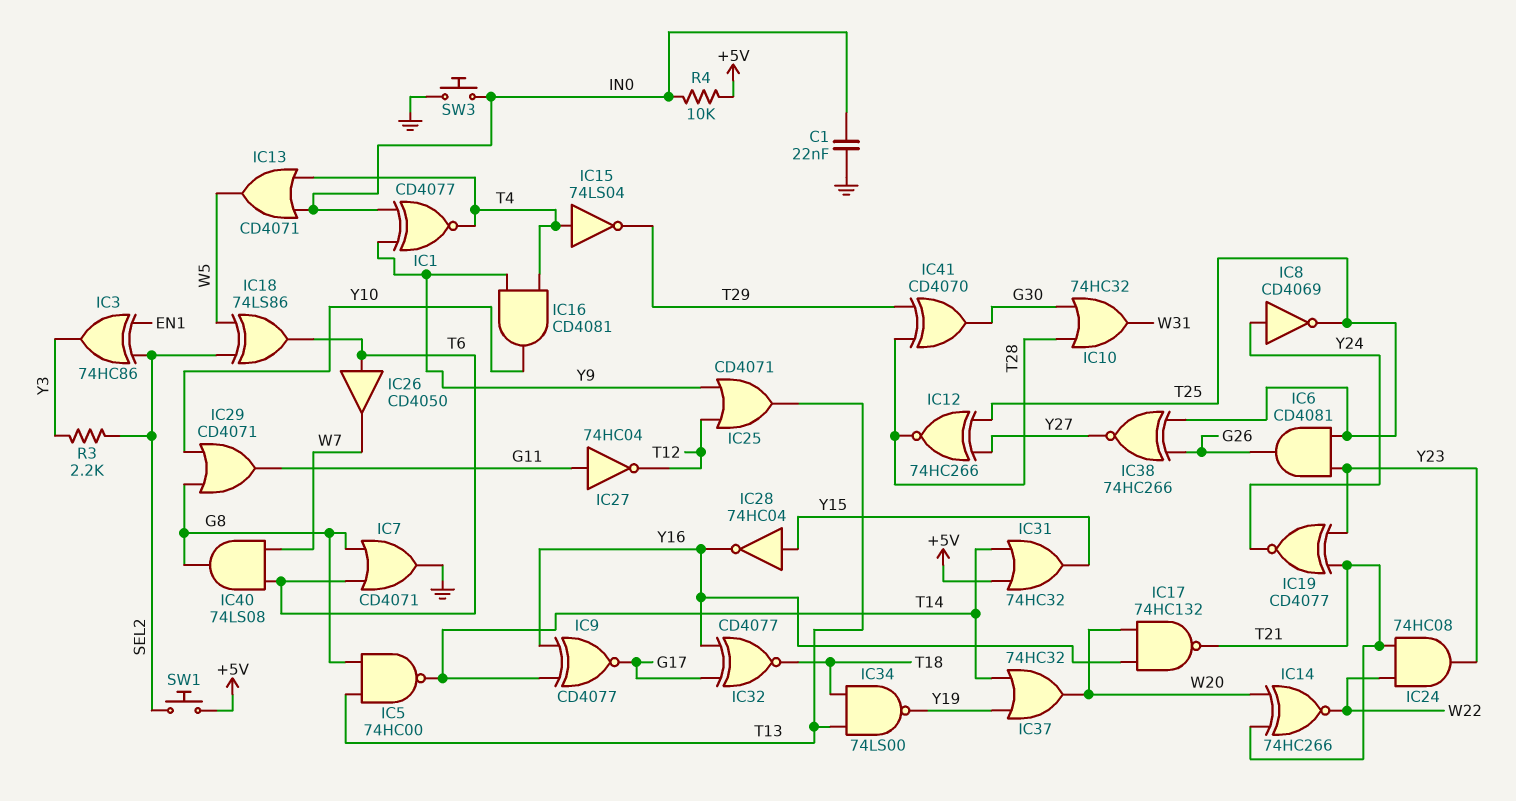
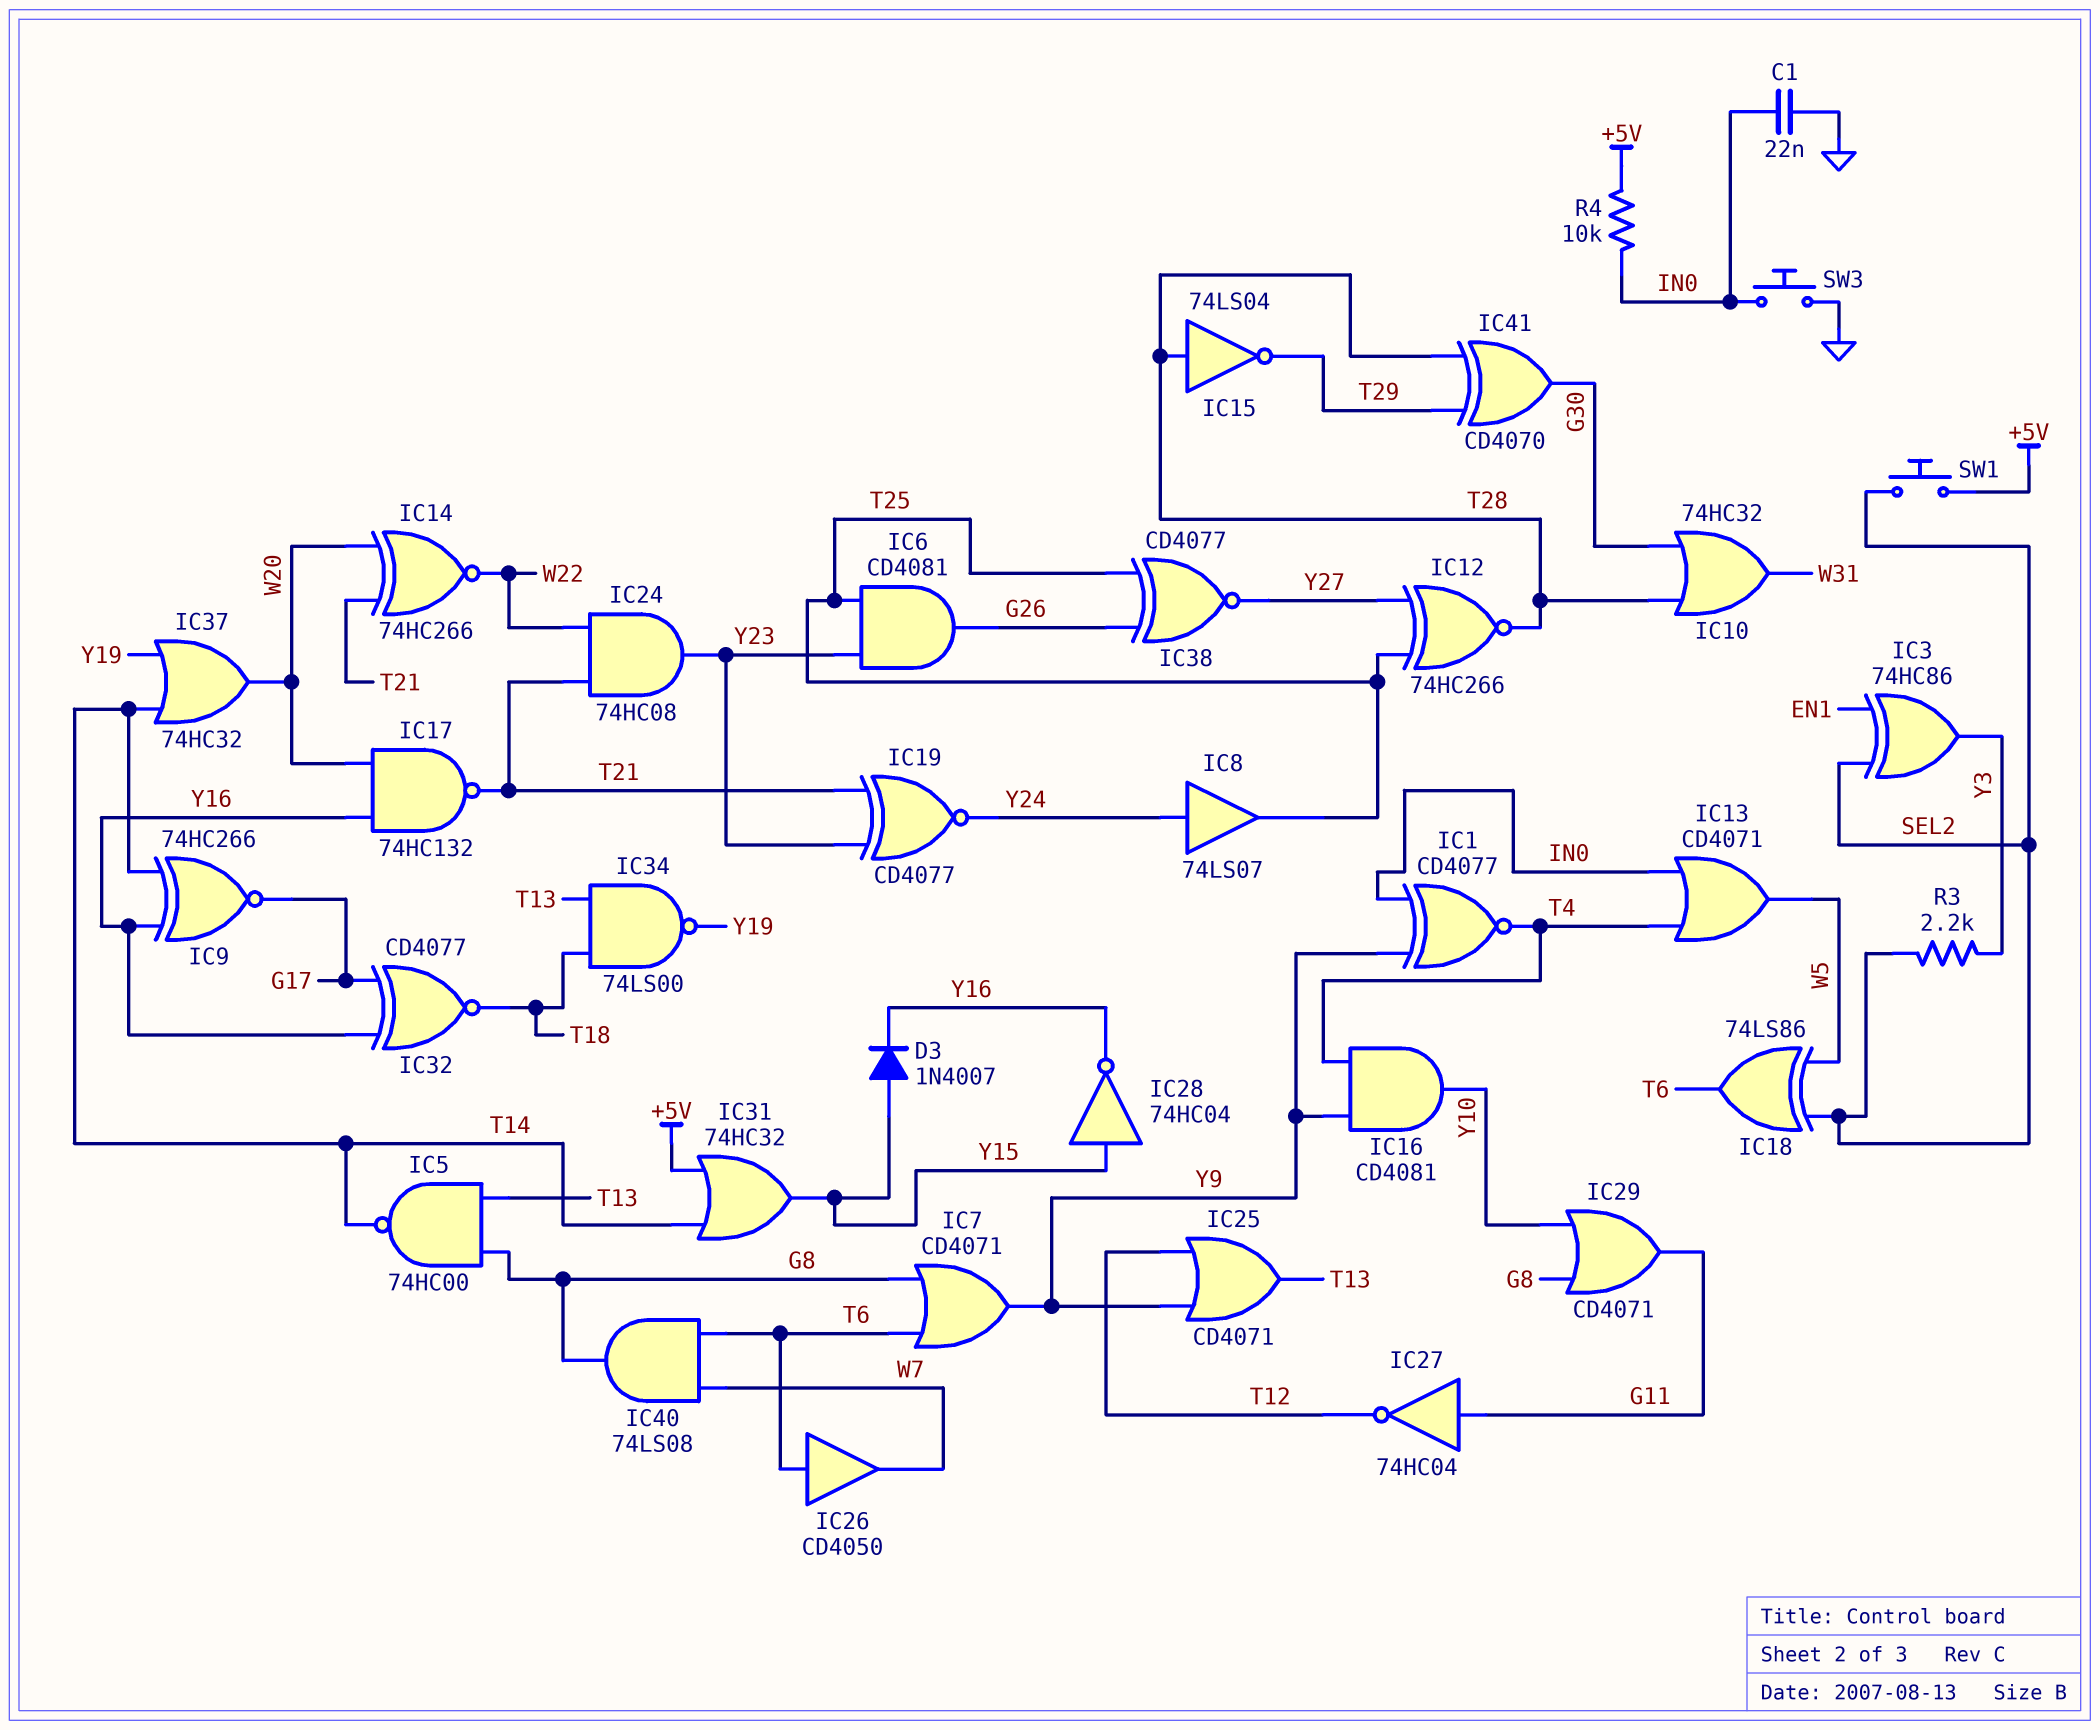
D3: none -> diode 1N4007 (A Y15, K Y16)
IC7: OR CD4071 (in G8, in T6, out GND) -> OR CD4071 (in G8, in T6, out Y9)
IC8: NOT CD4069 (in Y24, out T25) -> buffer 74LS07 (in Y24, out T25)
IC9: XNOR CD4077 (in T14, in Y16, out G17) -> XNOR 74HC266 (in T14, in Y16, out G17)
IC15: NOT 74LS04 (in T4, out T29) -> NOT 74LS04 (in T28, out T29)
IC38: XNOR 74HC266 (in G26, in T25, out Y27) -> XNOR CD4077 (in G26, in T25, out Y27)

